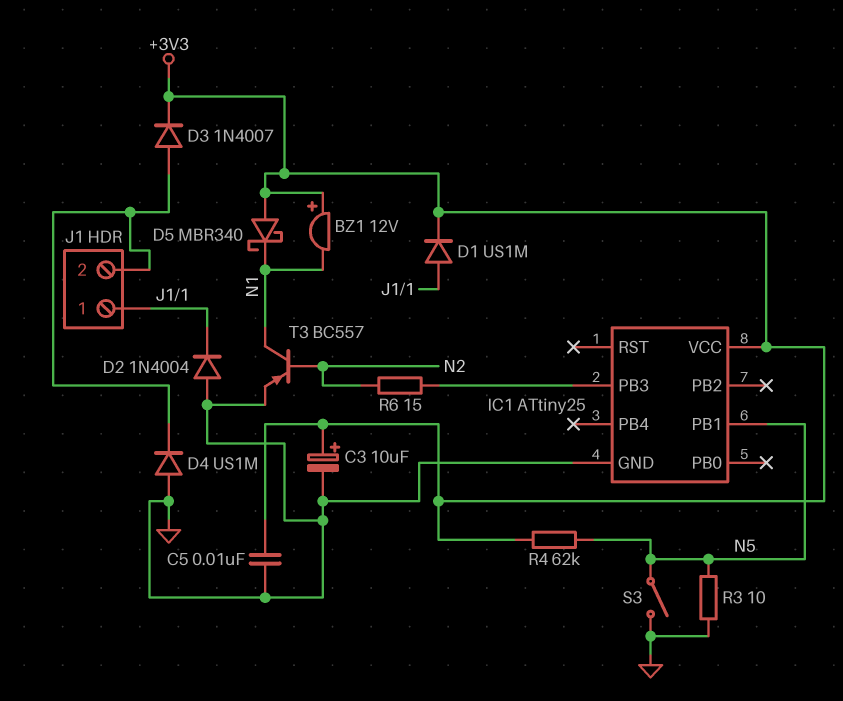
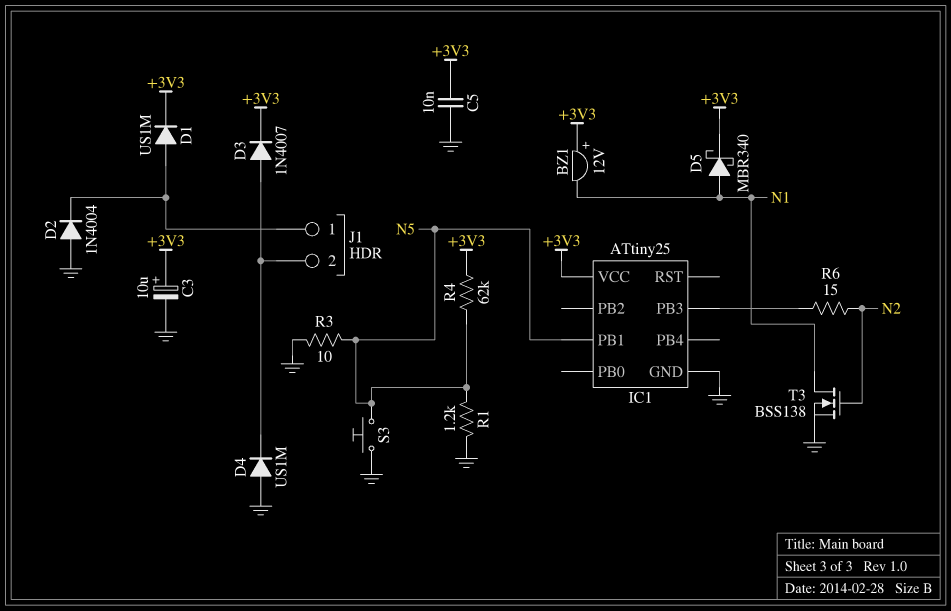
D5: schottky MBR340 (A +3V3, K N1) -> schottky MBR340 (A N1, K +3V3)
R1: none -> 1.2k (GND, N5)
S3: switch (GND, N5) -> button (GND, N5)
T3: PNP BC557 (B N2, C N1, E GND) -> NMOS BSS138 (G N2, D N1, S GND)

